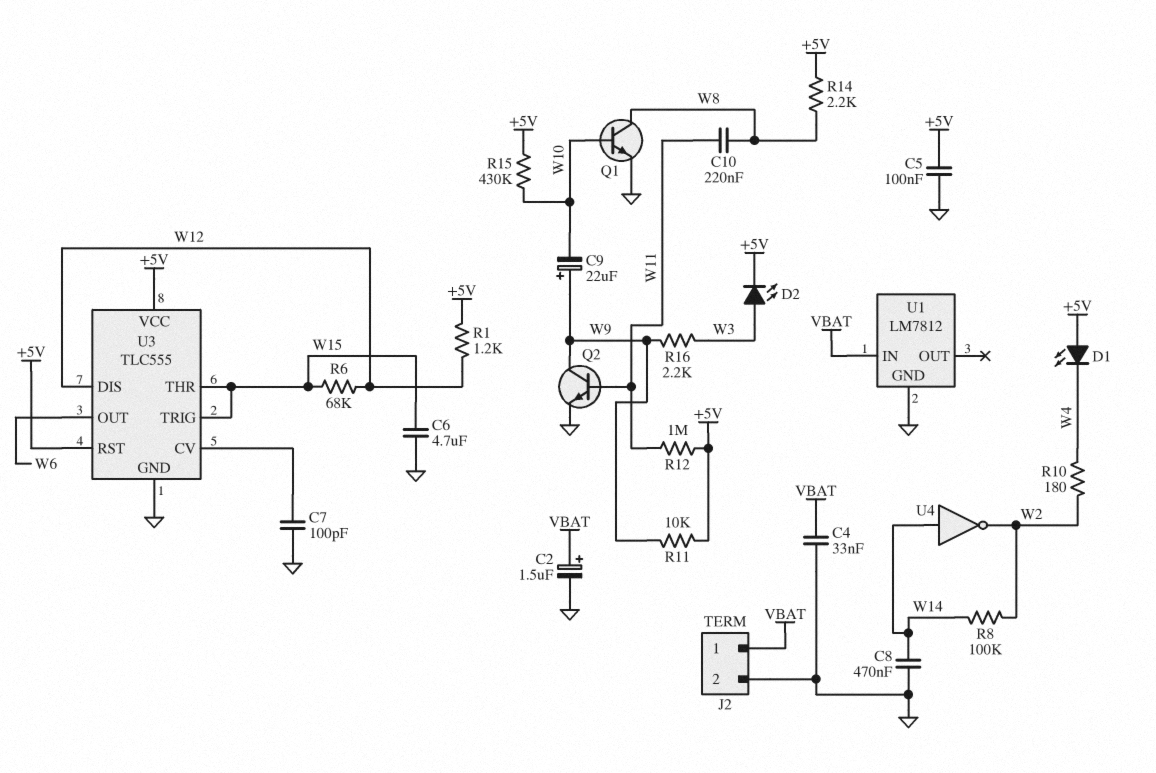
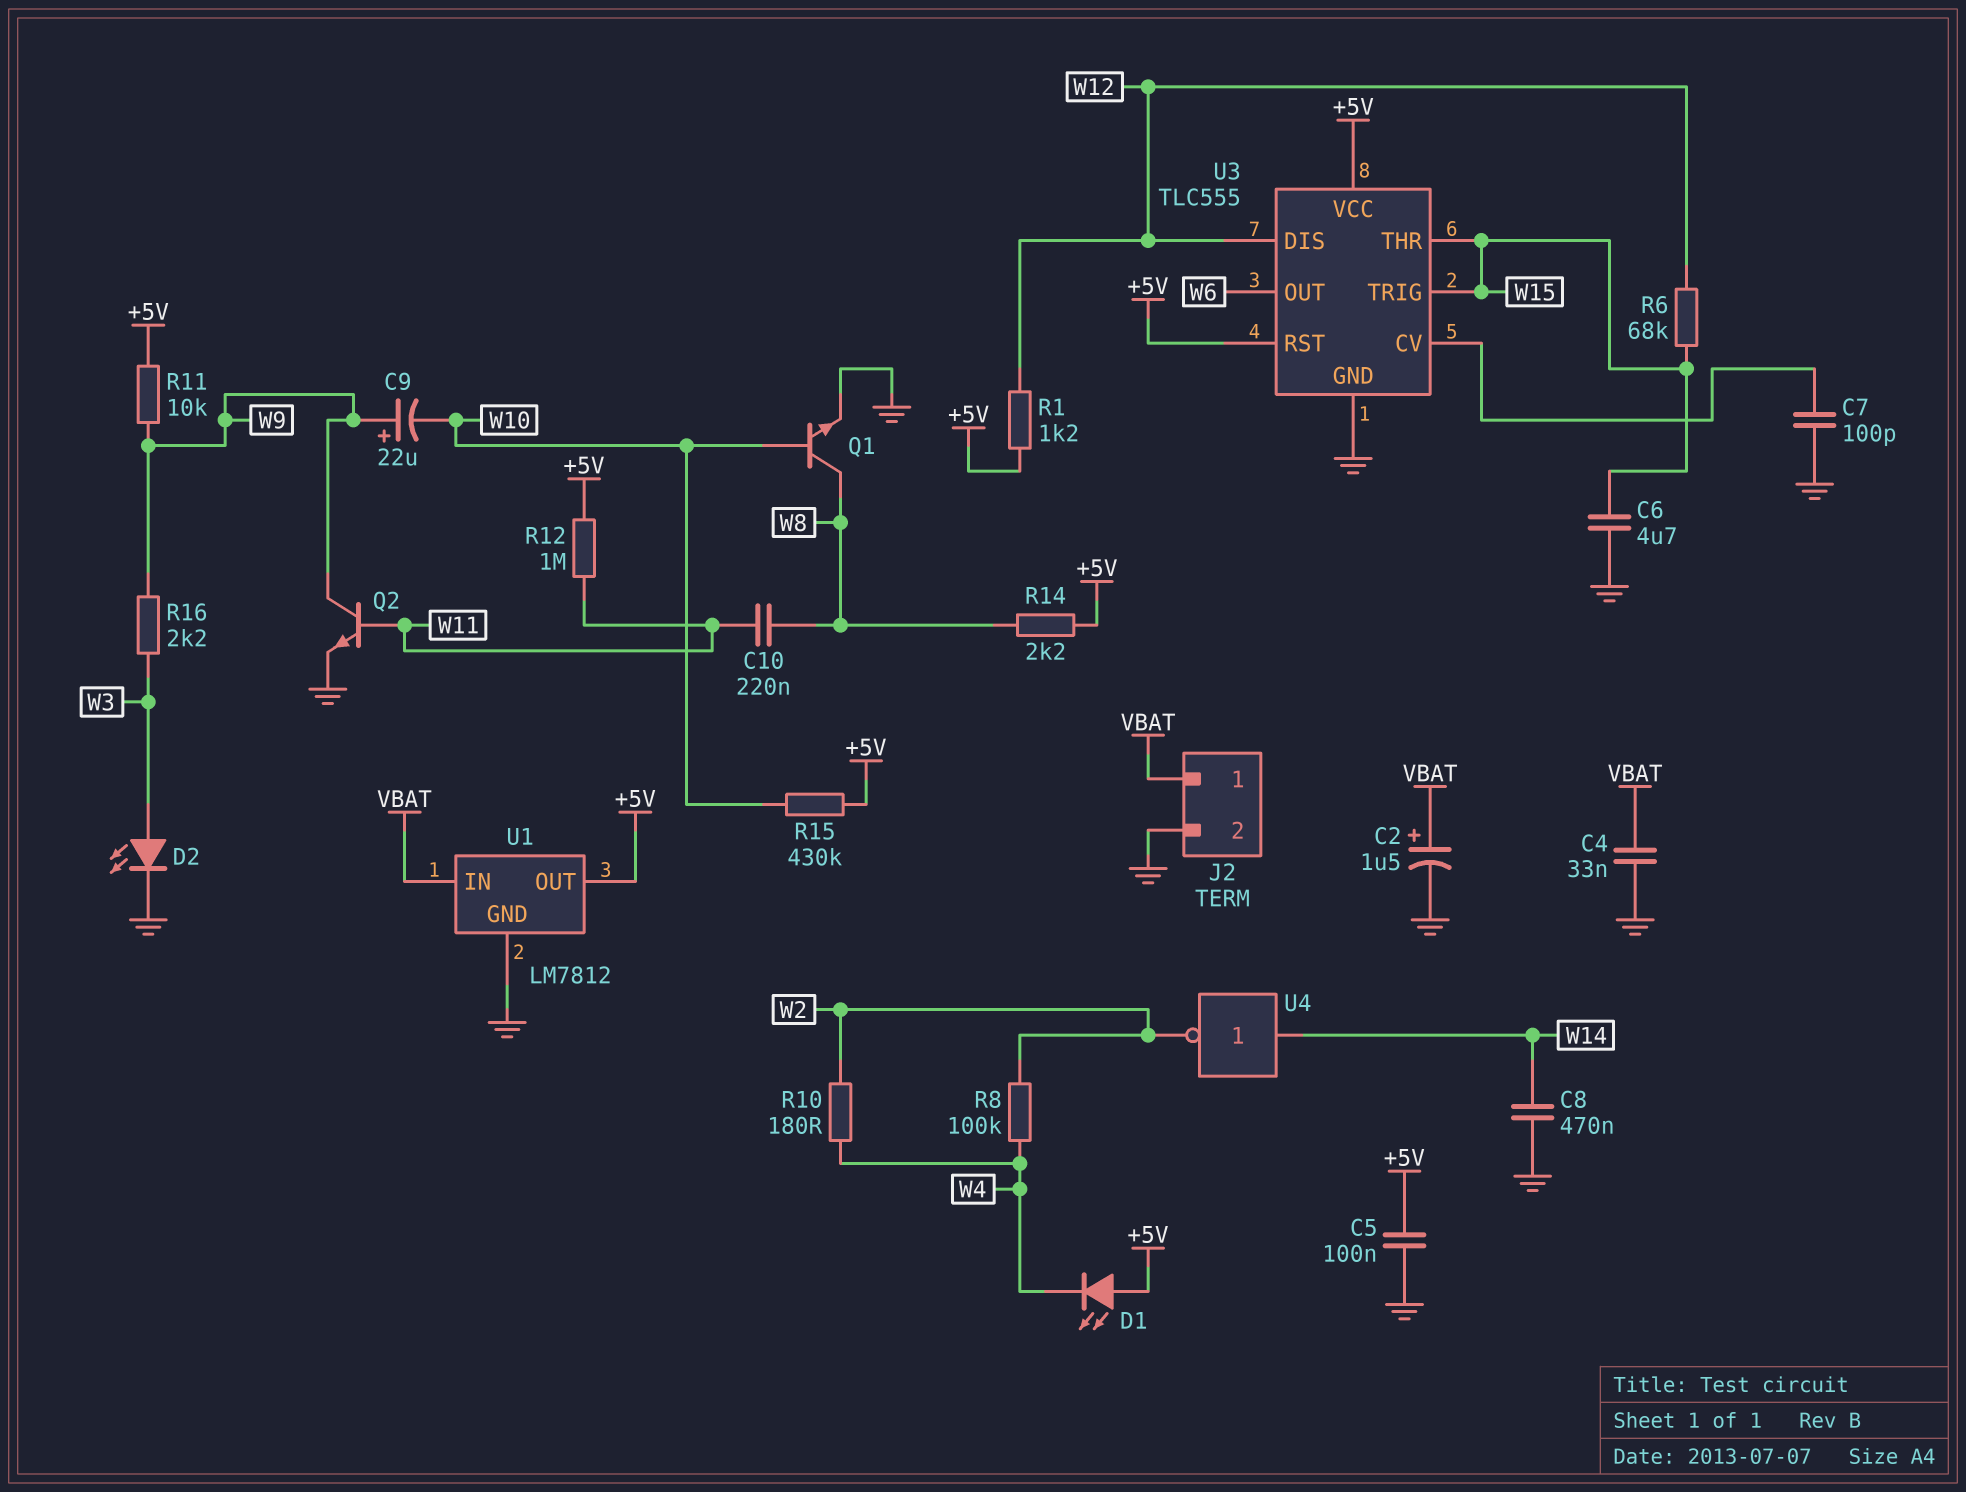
D2: LED (A W3, K +5V) -> LED (A W3, K GND)
R8: 100k (W2, W14) -> 100k (W2, W4)
U1 pin OUT: none -> +5V

